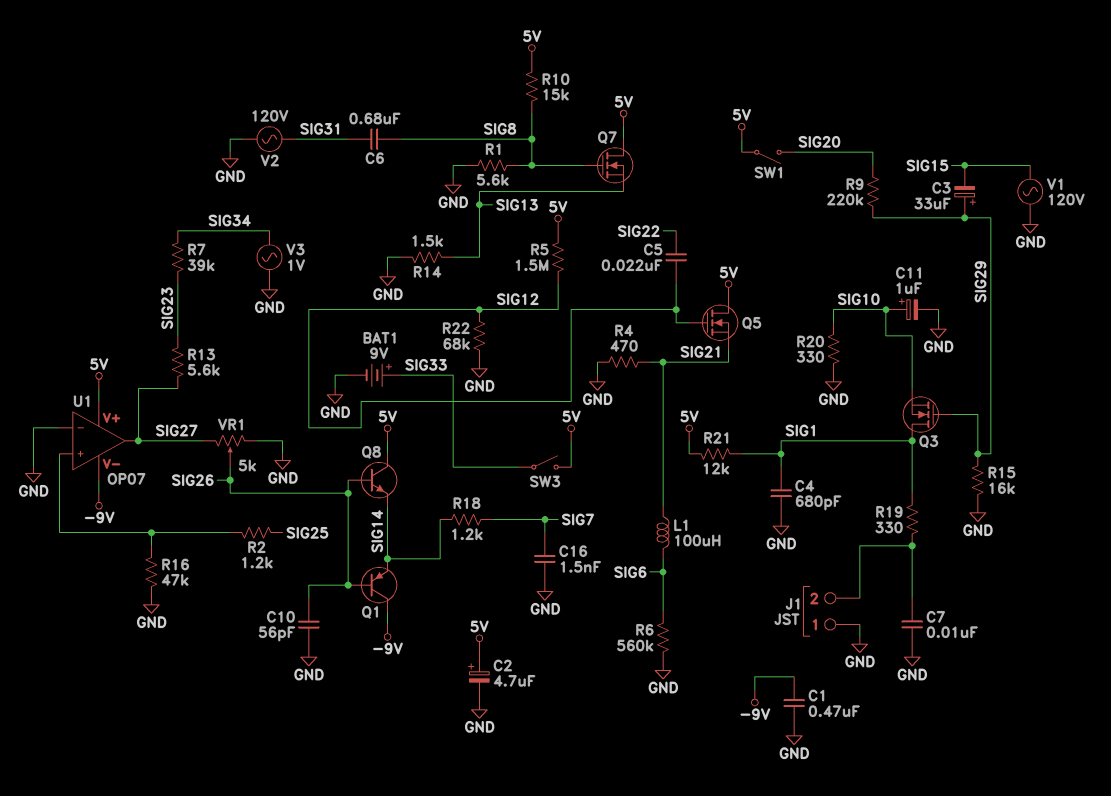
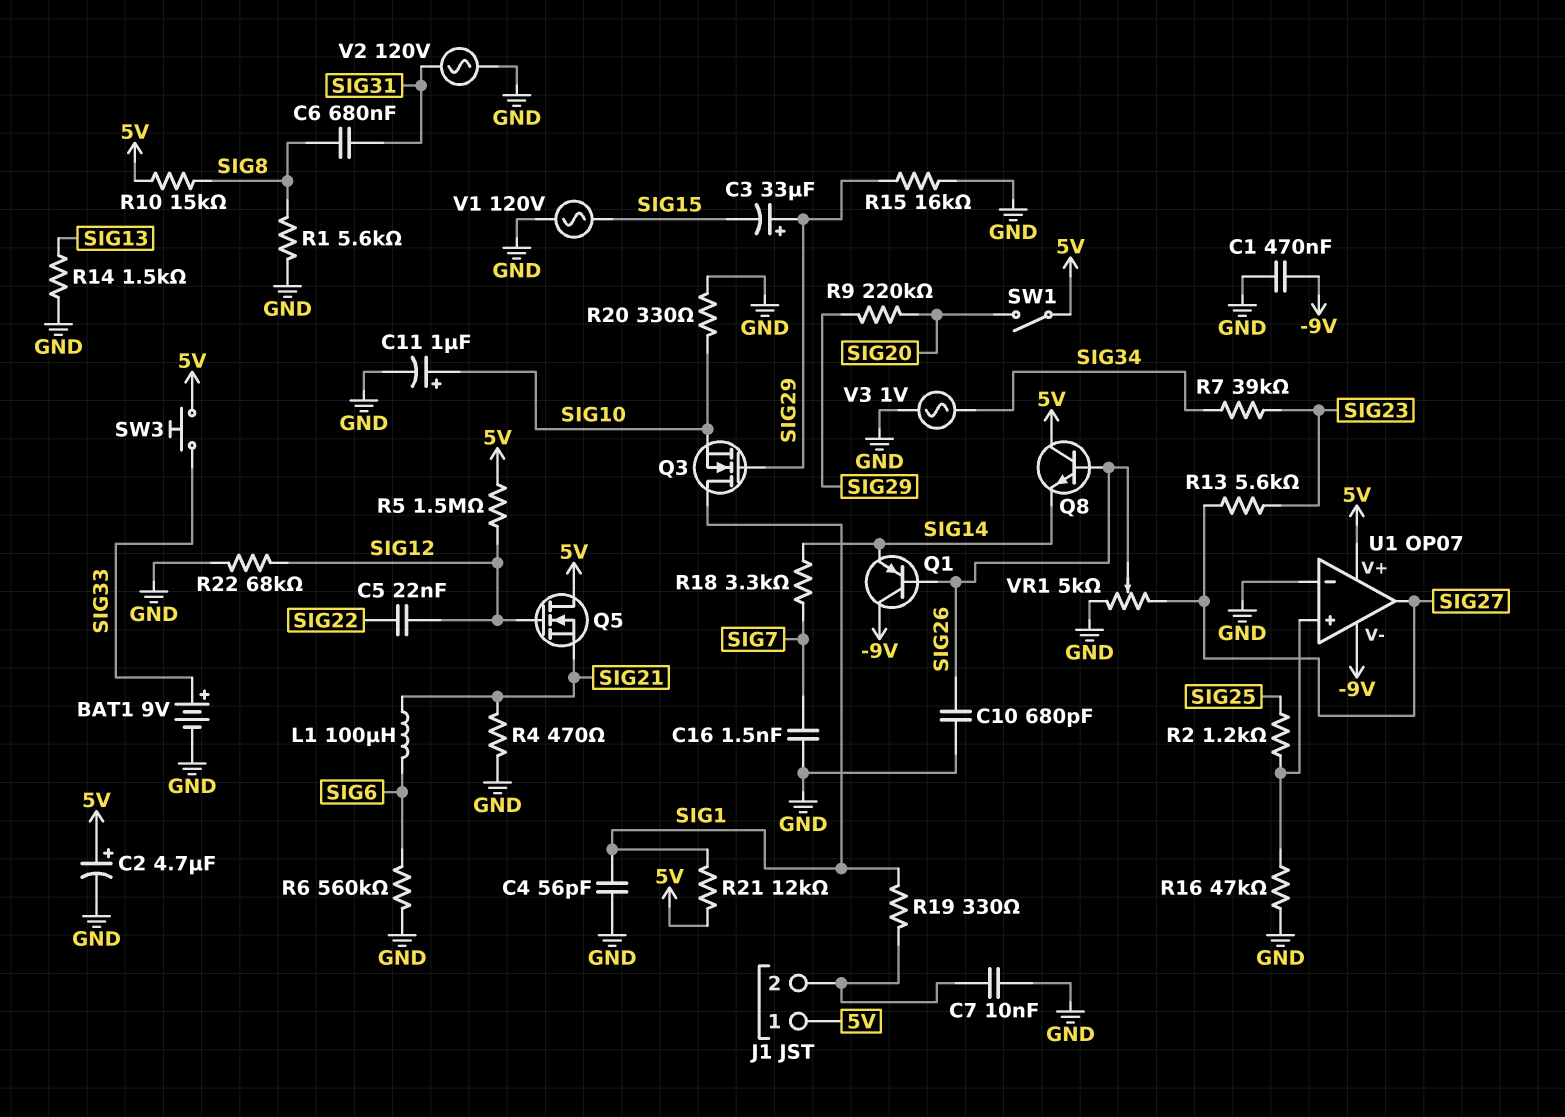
C4: 680pF (GND, SIG1) -> 56pF (GND, SIG1)
C10: 56pF (GND, SIG26) -> 680pF (GND, SIG26)
J1 pin 1: GND -> 5V
Q7: NMOS (G SIG8, D 5V, S SIG13) -> none
R18: 1.2k (SIG7, SIG14) -> 3.3k (SIG7, SIG14)
SW3: switch (5V, SIG33) -> button (5V, SIG33)

